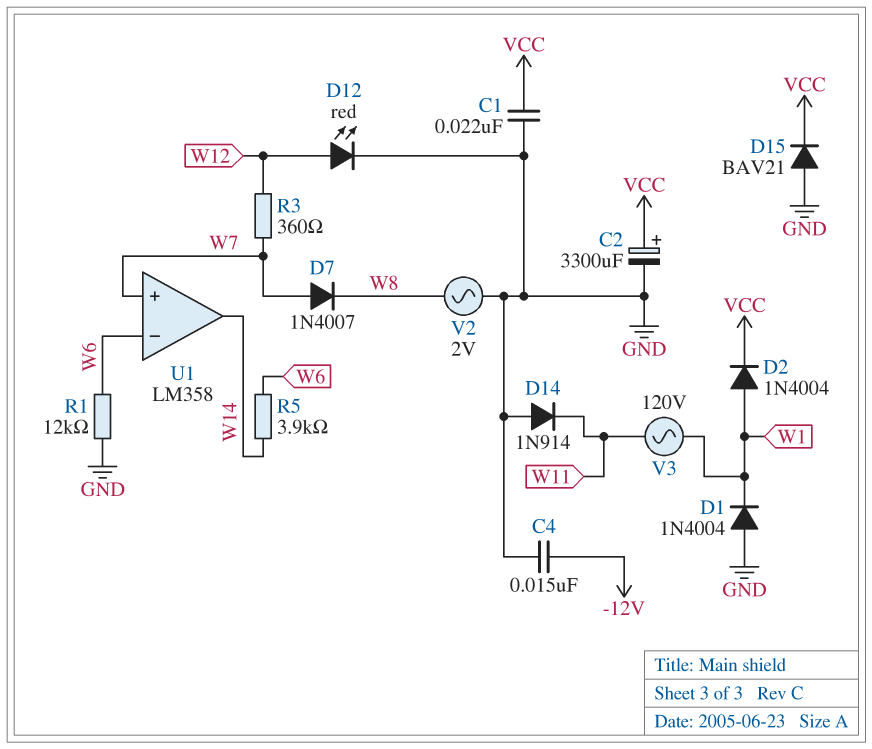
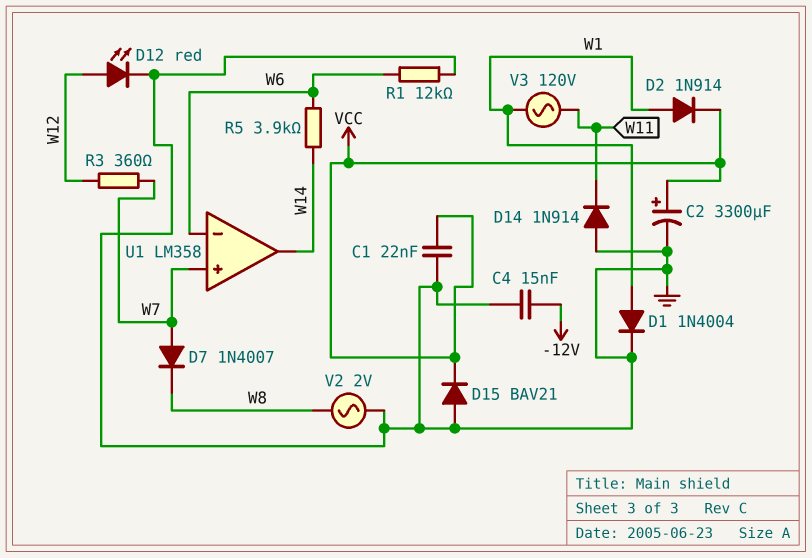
D1: diode 1N4004 (A GND, K W1) -> diode 1N4004 (A W1, K GND)
D2: diode 1N4004 (A W1, K VCC) -> diode 1N914 (A W1, K VCC)

